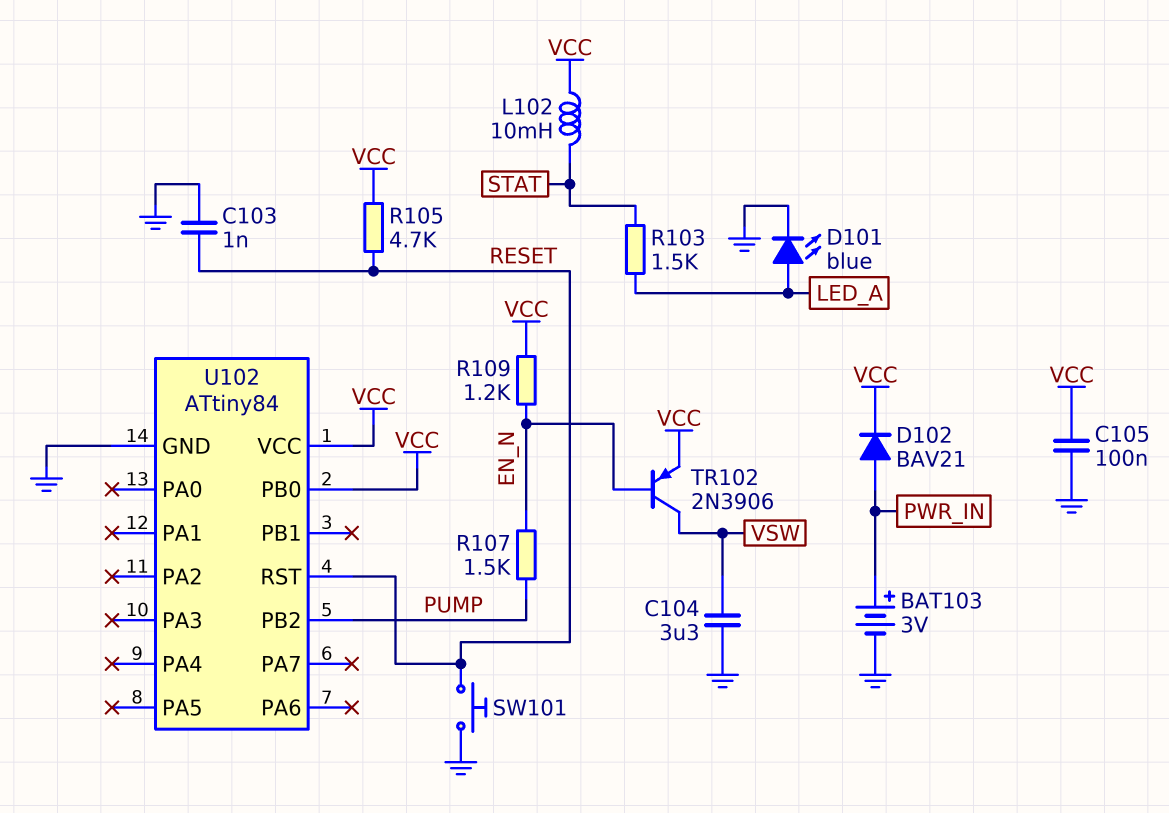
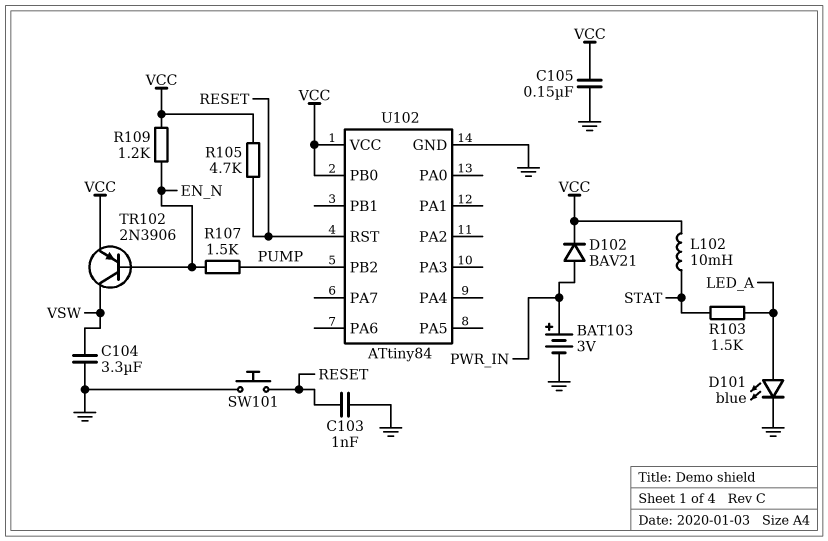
C105: 100nF (GND, VCC) -> 150nF (GND, VCC)

